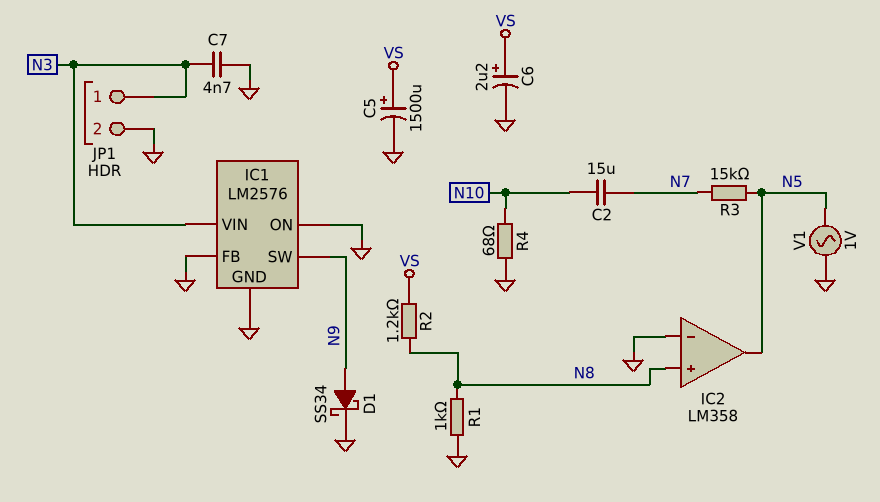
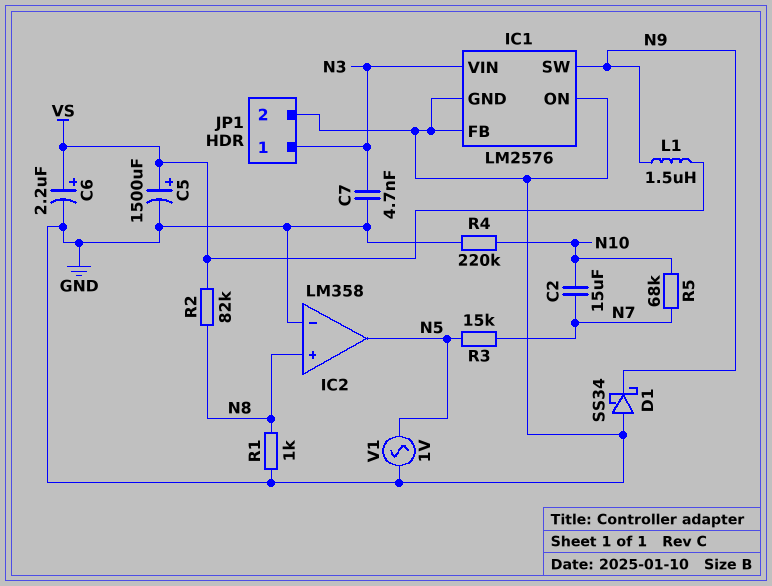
D1: schottky SS34 (A N9, K GND) -> schottky SS34 (A GND, K N9)
L1: none -> 1.5uH (N9, VS)
R2: 1.2k (N8, VS) -> 82k (N8, VS)
R4: 68 (GND, N10) -> 220k (GND, N10)
R5: none -> 68k (N7, N10)

